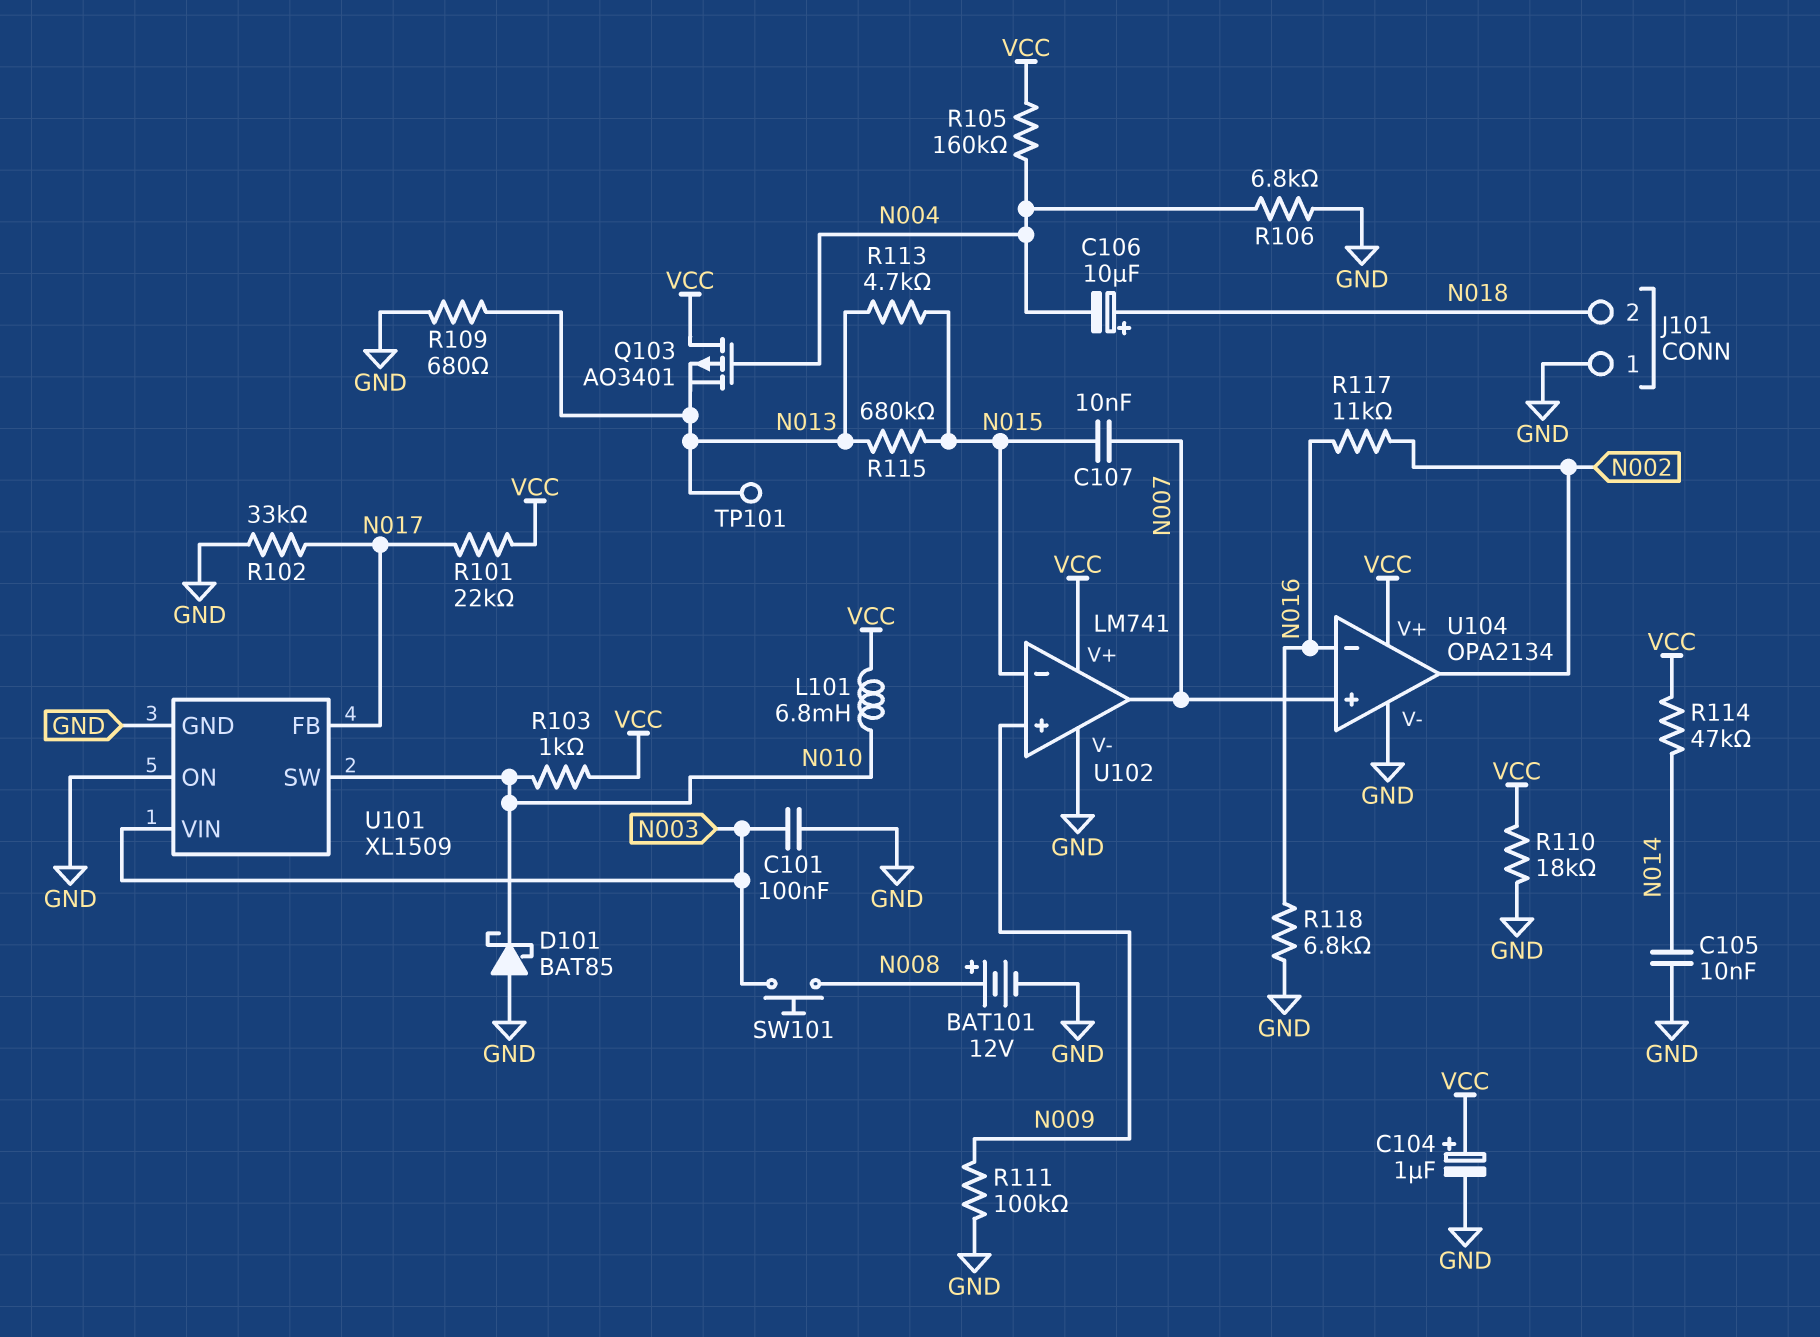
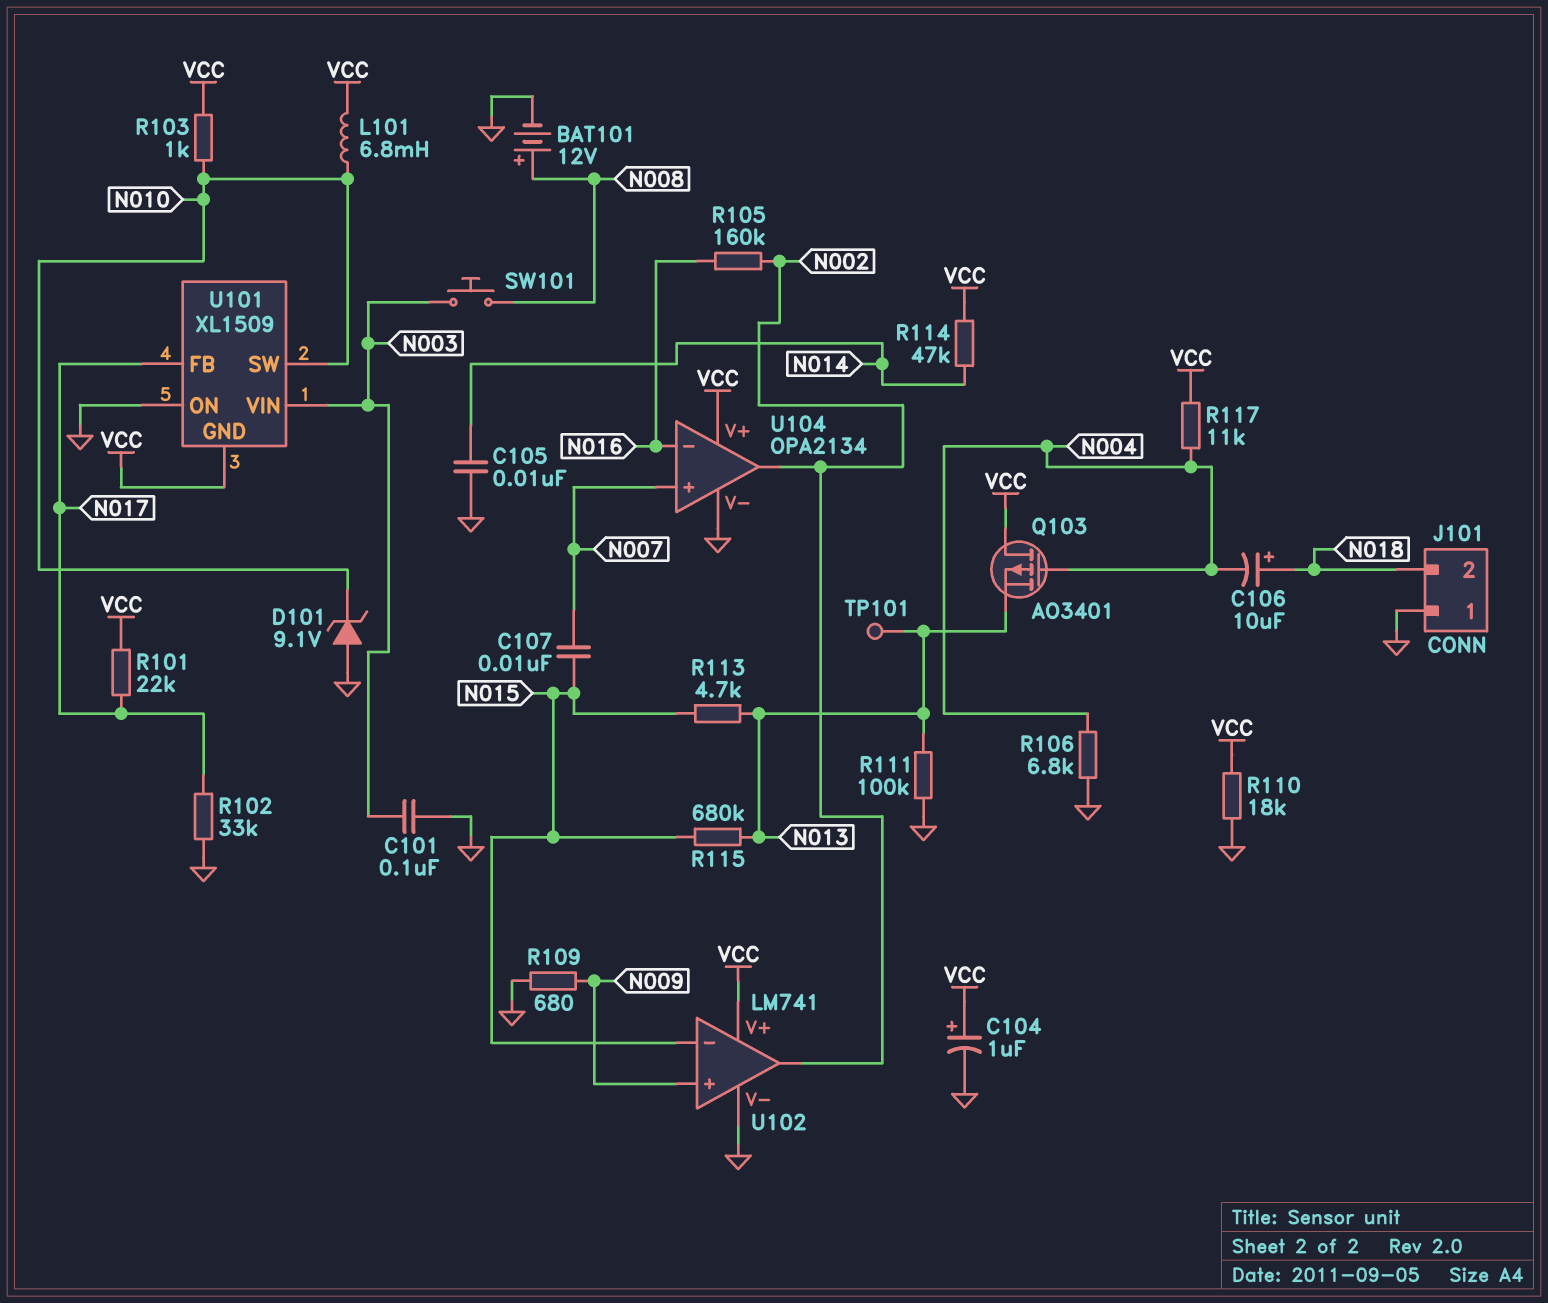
D101: schottky BAT85 (A GND, K N010) -> zener 9.1V (A GND, K N010)
R105: 160k (N004, VCC) -> 160k (N002, N016)
R109: 680 (GND, N013) -> 680 (GND, N009)
R111: 100k (GND, N009) -> 100k (GND, N013)
R117: 11k (N002, N016) -> 11k (N004, VCC)
R118: 6.8k (GND, N016) -> none
U101 pin GND: GND -> VCC
U102 pin out: N007 -> N002

